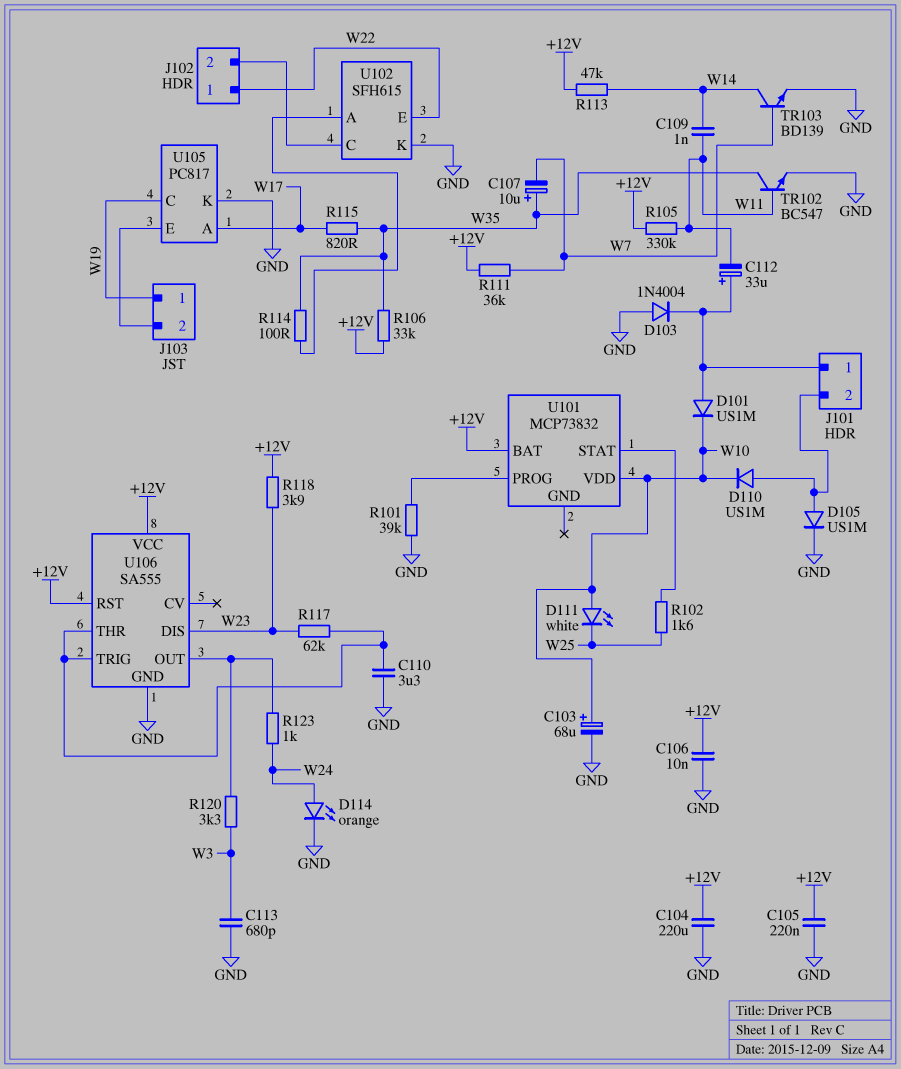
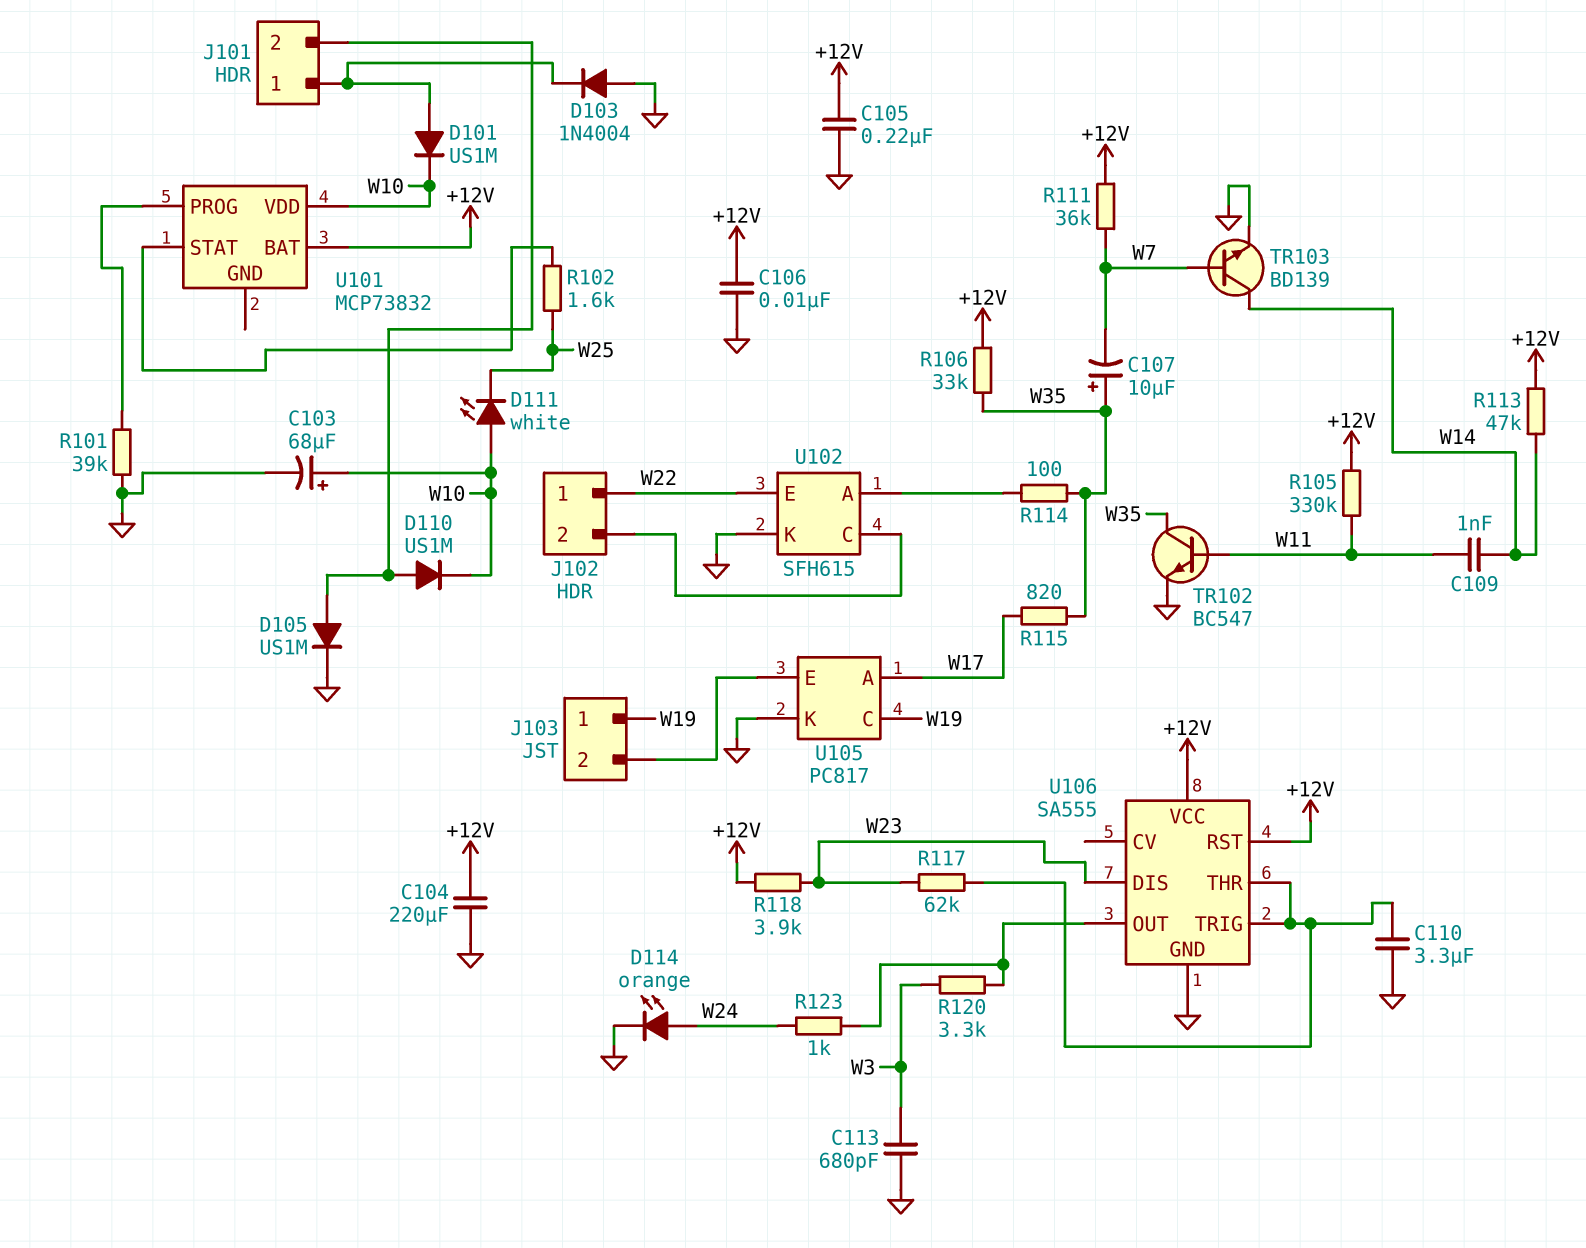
C112: 33uF (plus J101/1, minus W11) -> none

